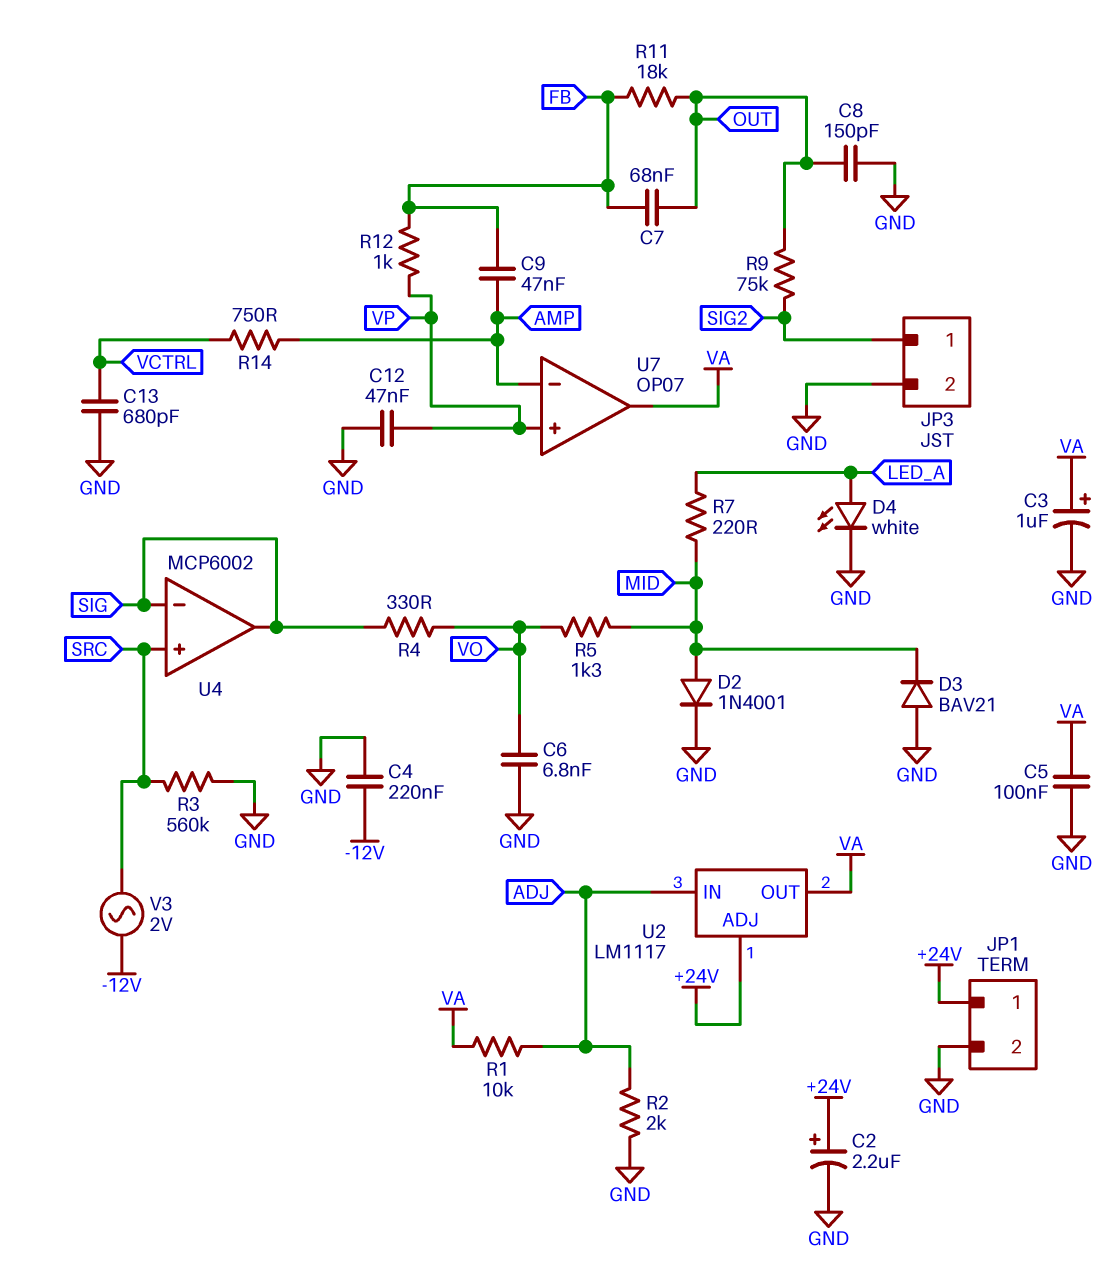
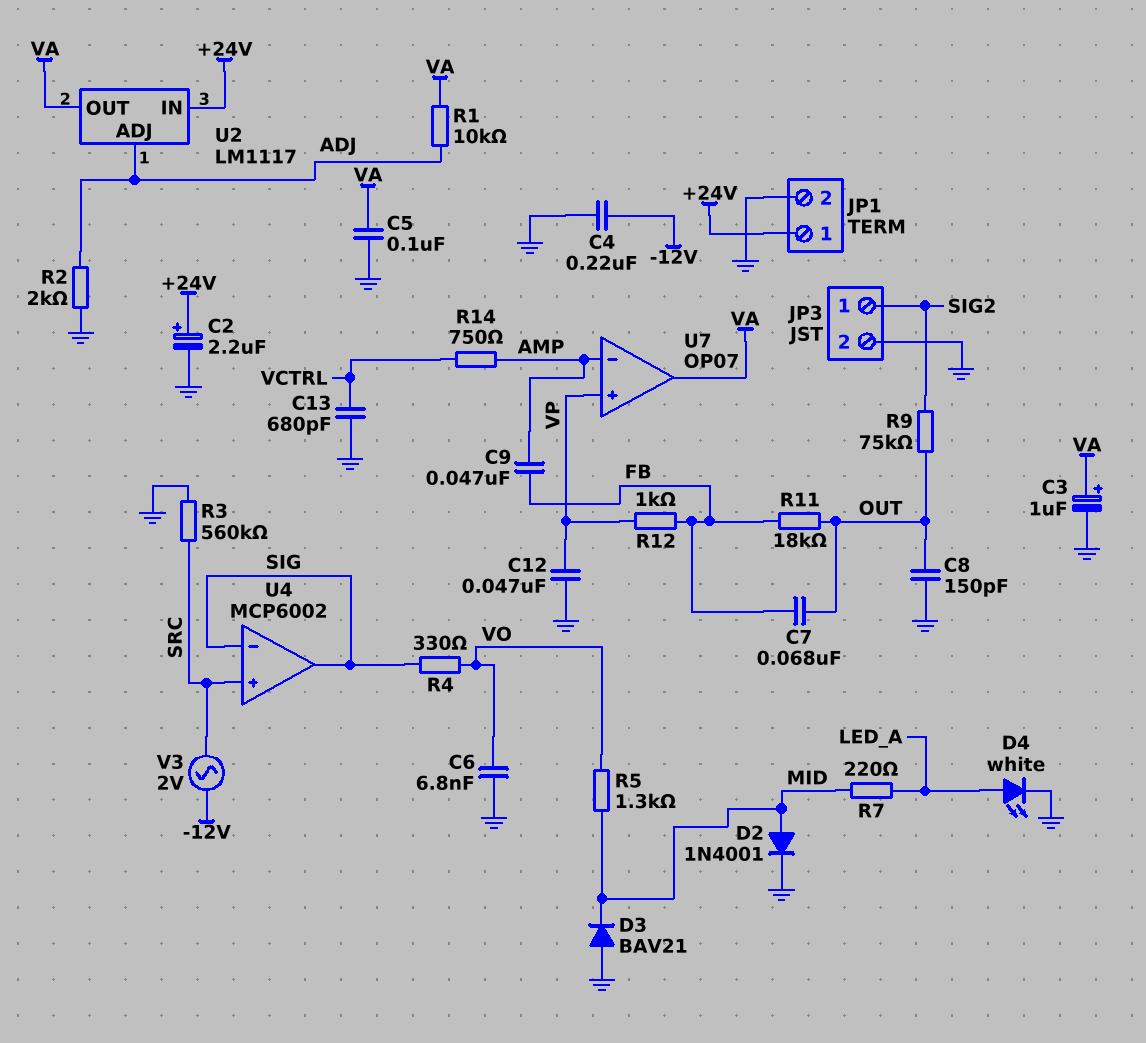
U2 pin ADJ: +24V -> ADJ
U2 pin IN: ADJ -> +24V

